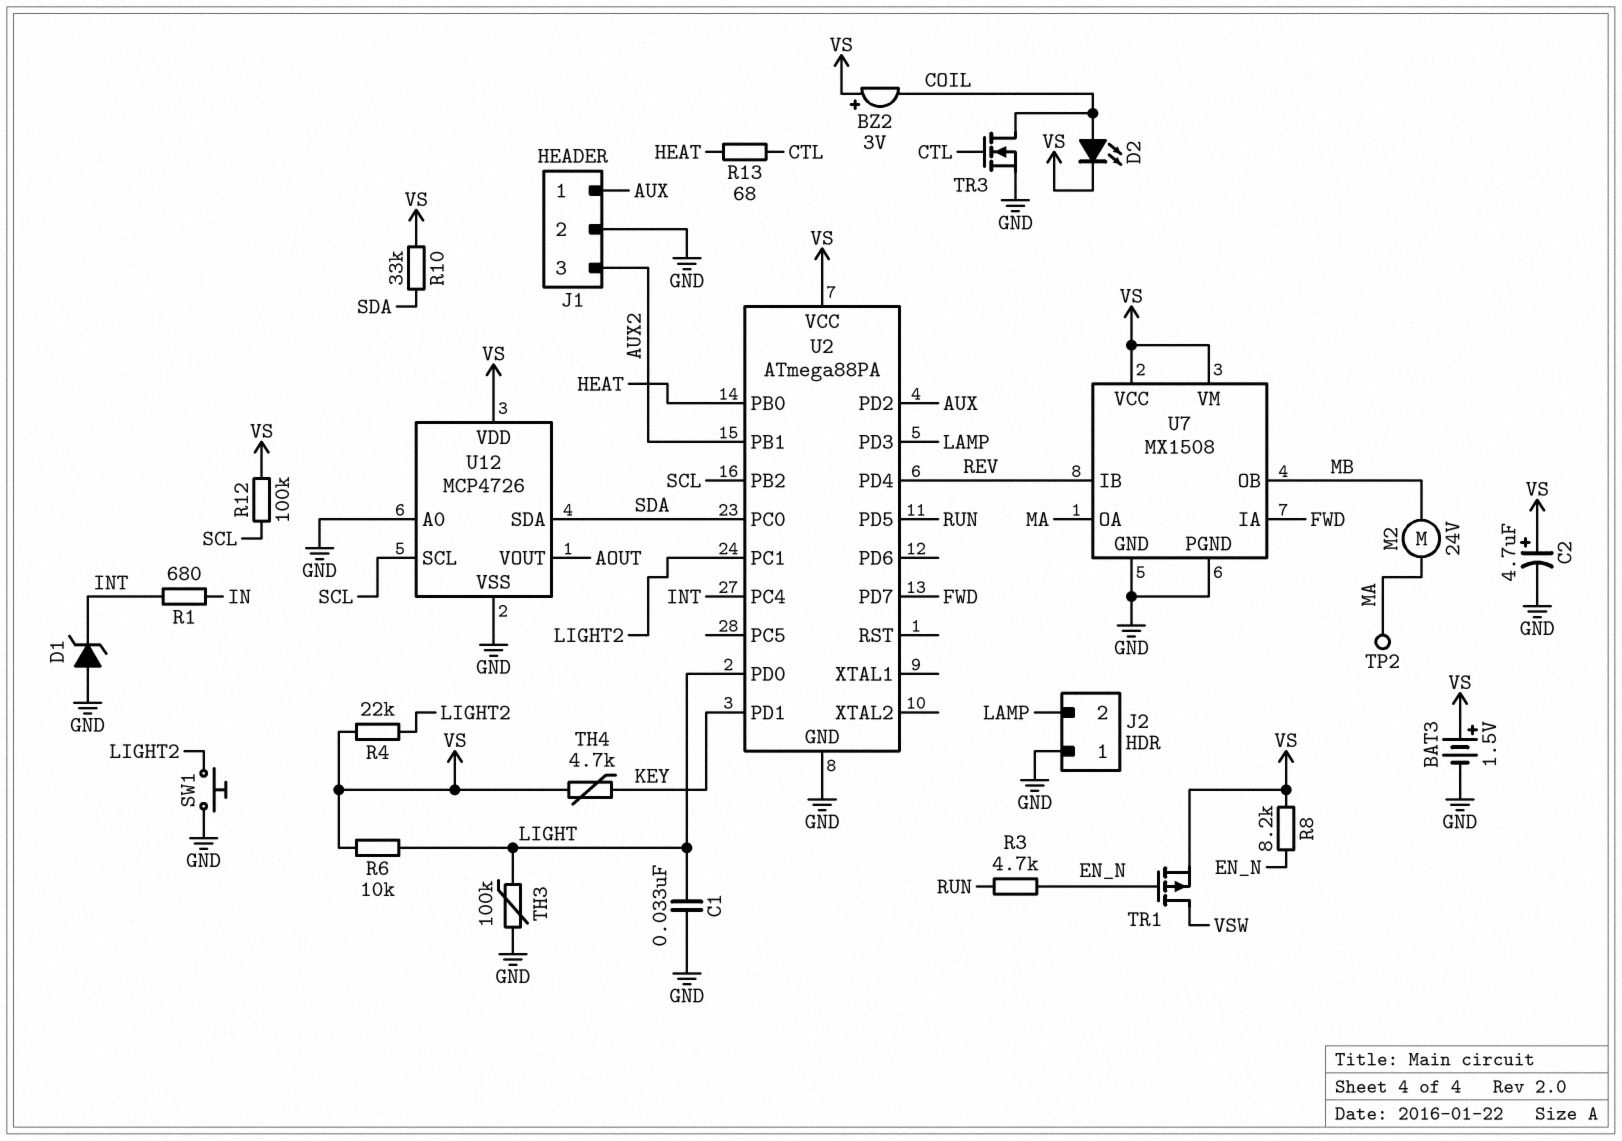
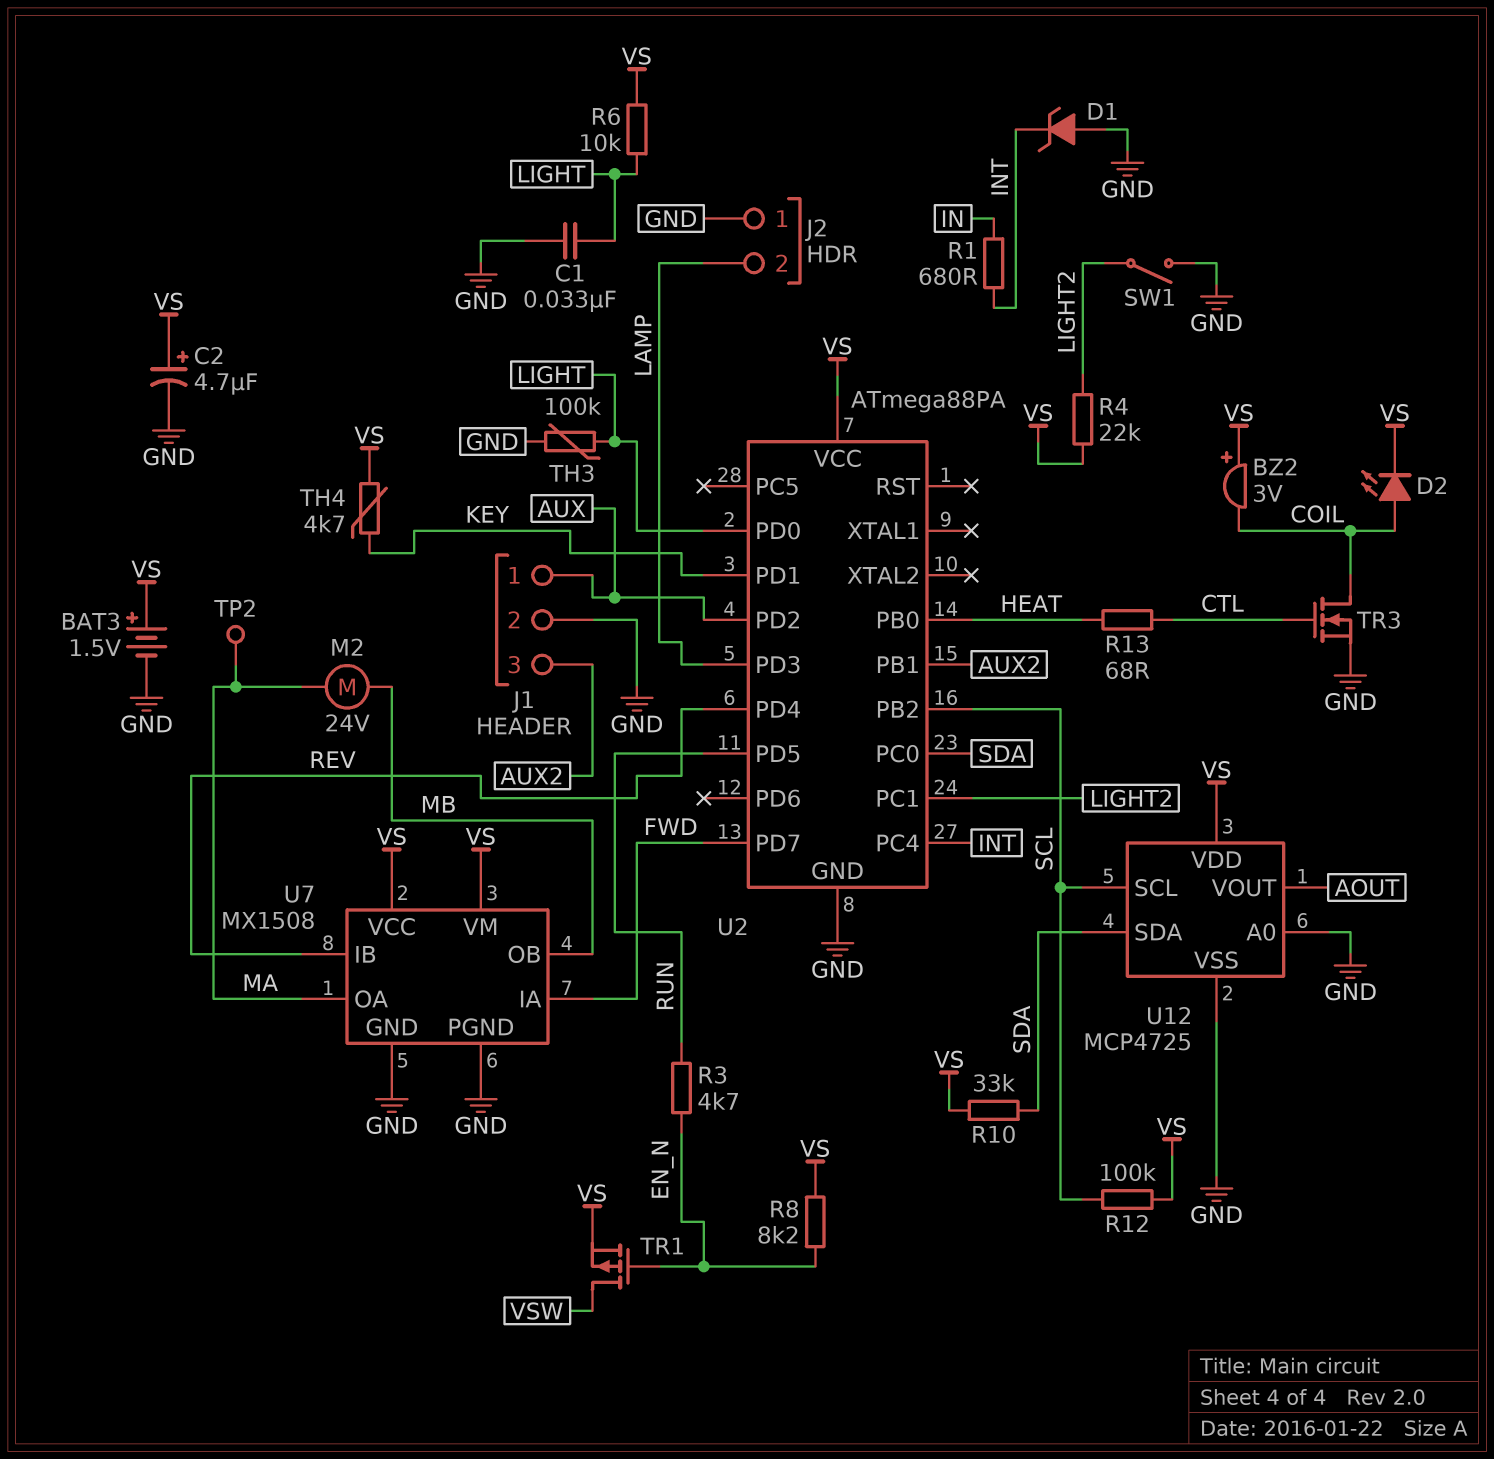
SW1: button (GND, LIGHT2) -> switch (GND, LIGHT2)
U12: MCP4726 -> MCP4725

